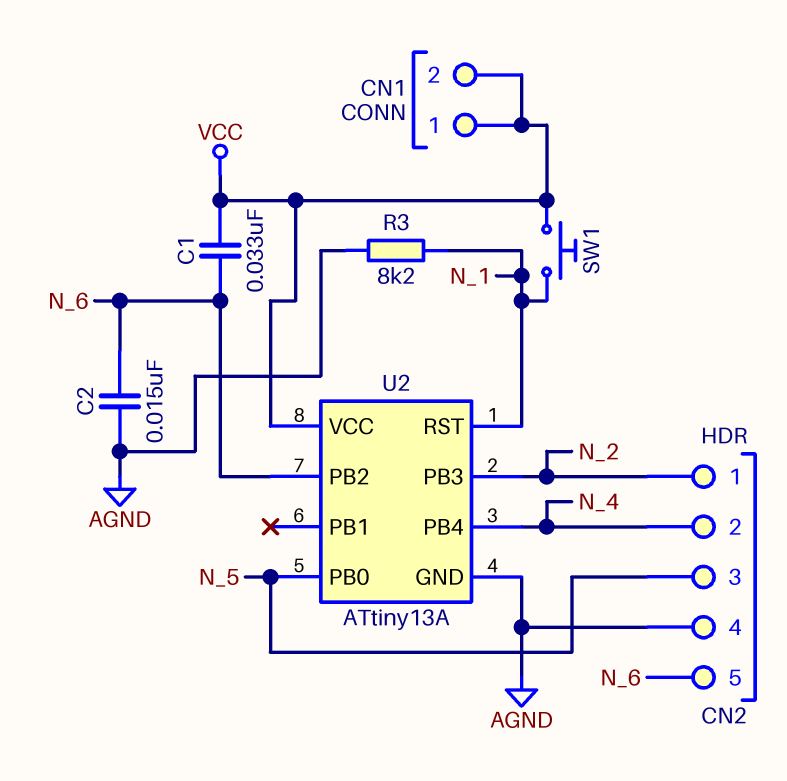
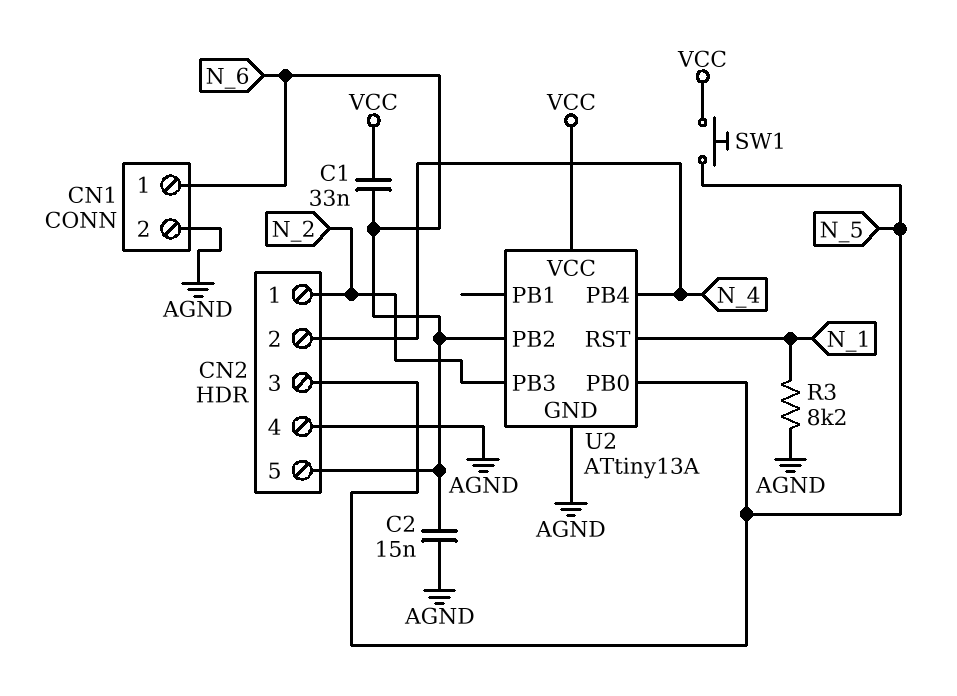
CN1 pin 1: VCC -> N_6
CN1 pin 2: VCC -> AGND
SW1: button (N_1, VCC) -> button (N_5, VCC)

